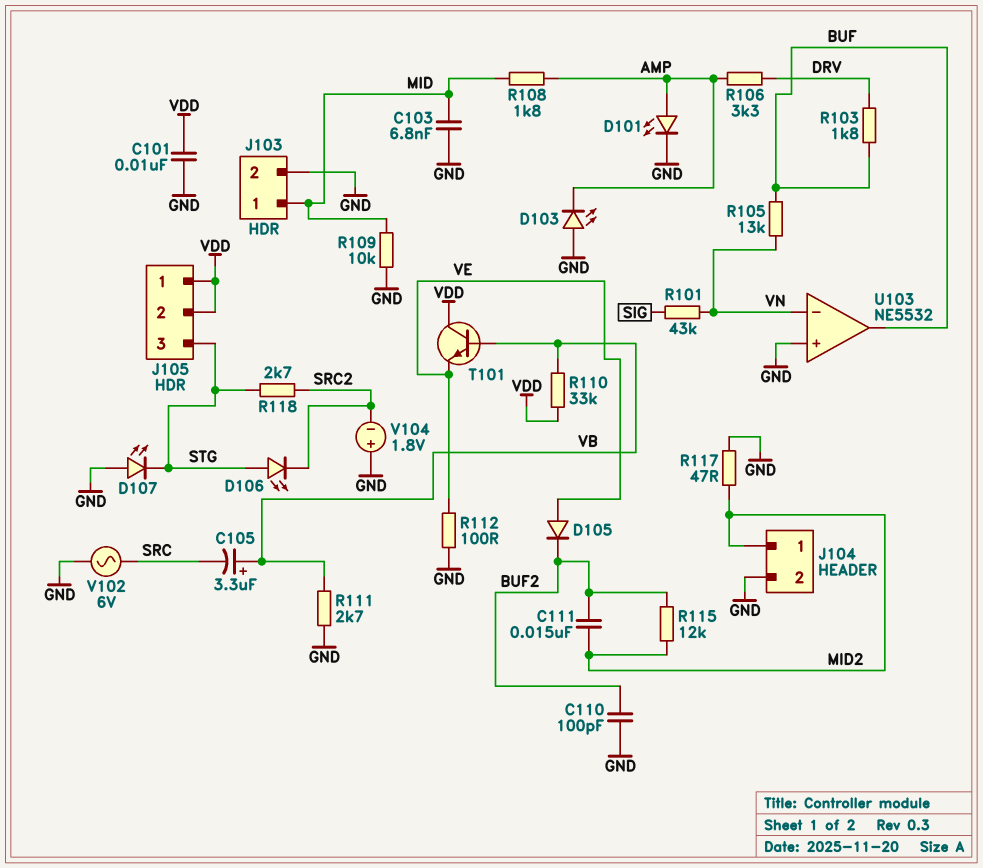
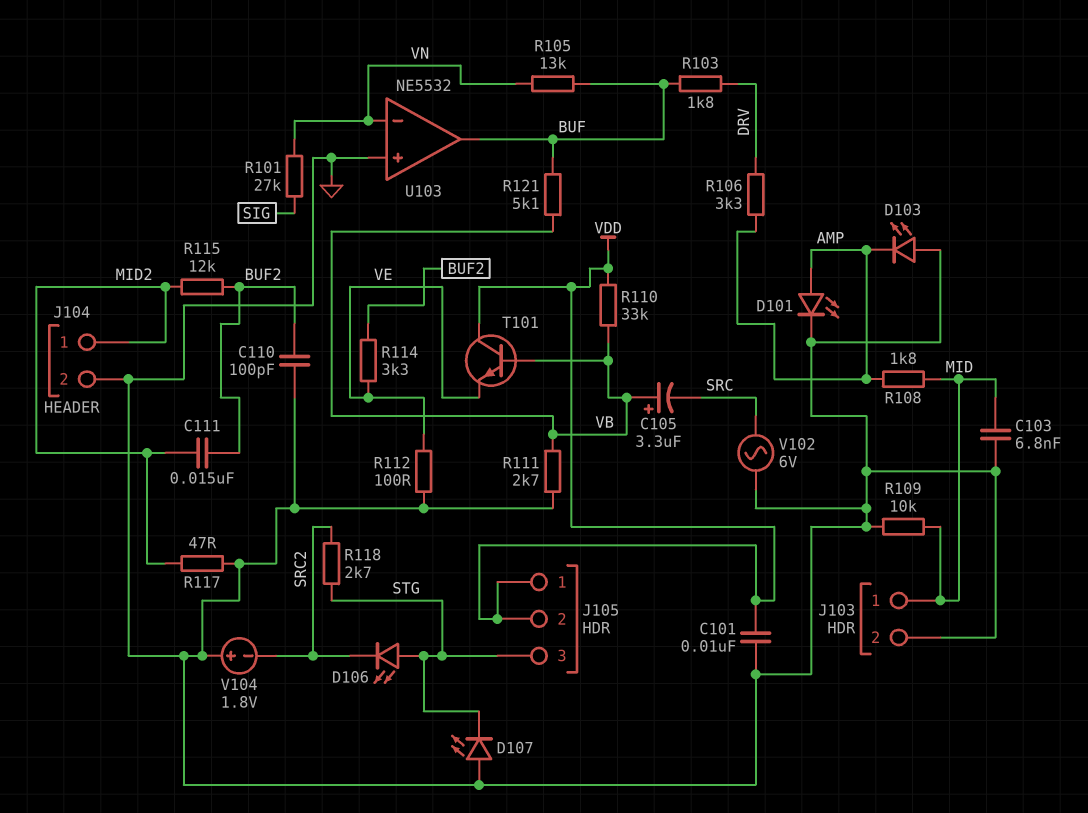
D105: diode (A VE, K BUF2) -> none
R101: 43k (SIG, VN) -> 27k (SIG, VN)
R114: none -> 3.3k (BUF2, VE)
R121: none -> 5.1k (BUF, VB)

